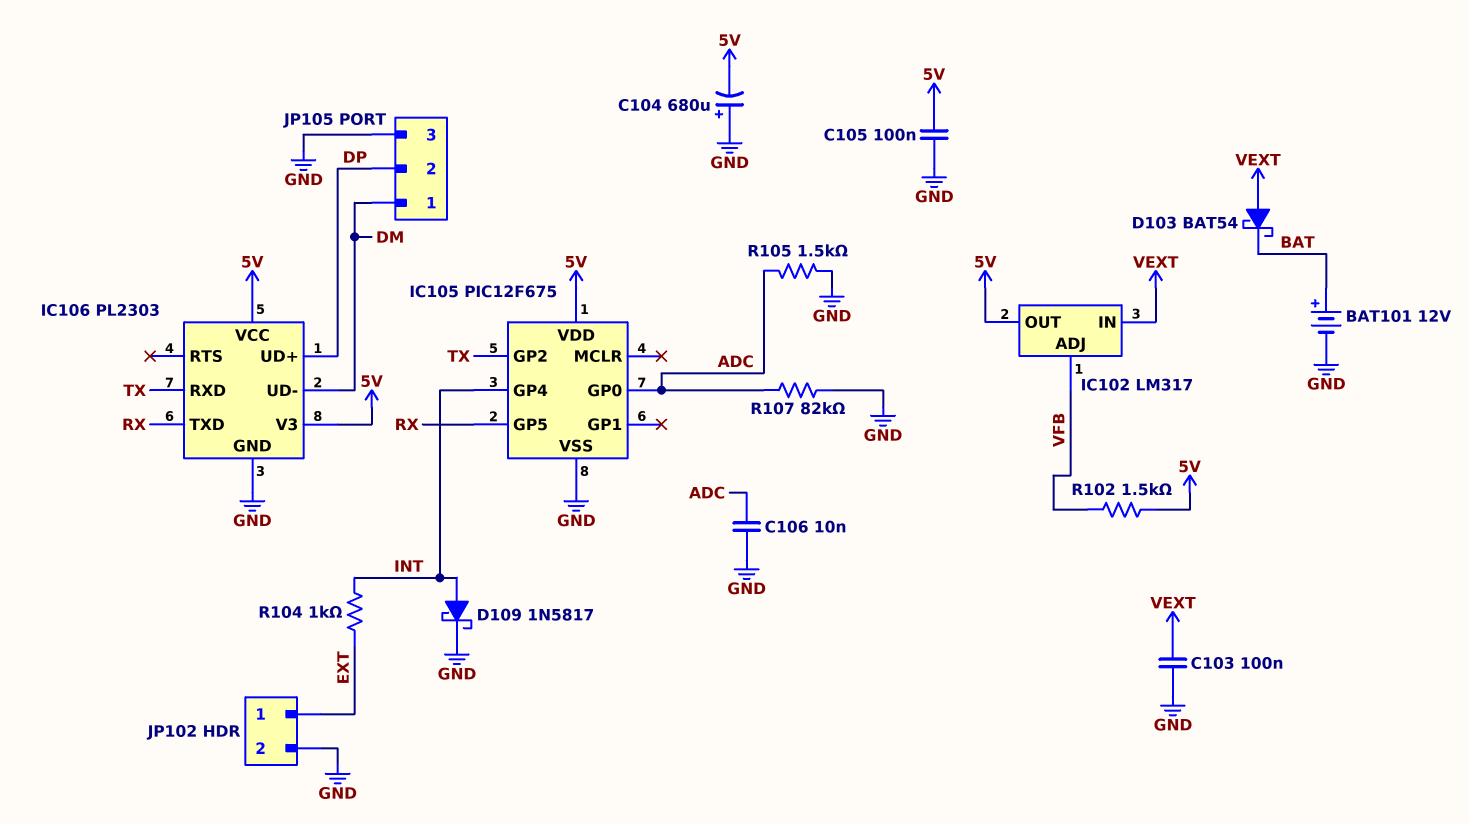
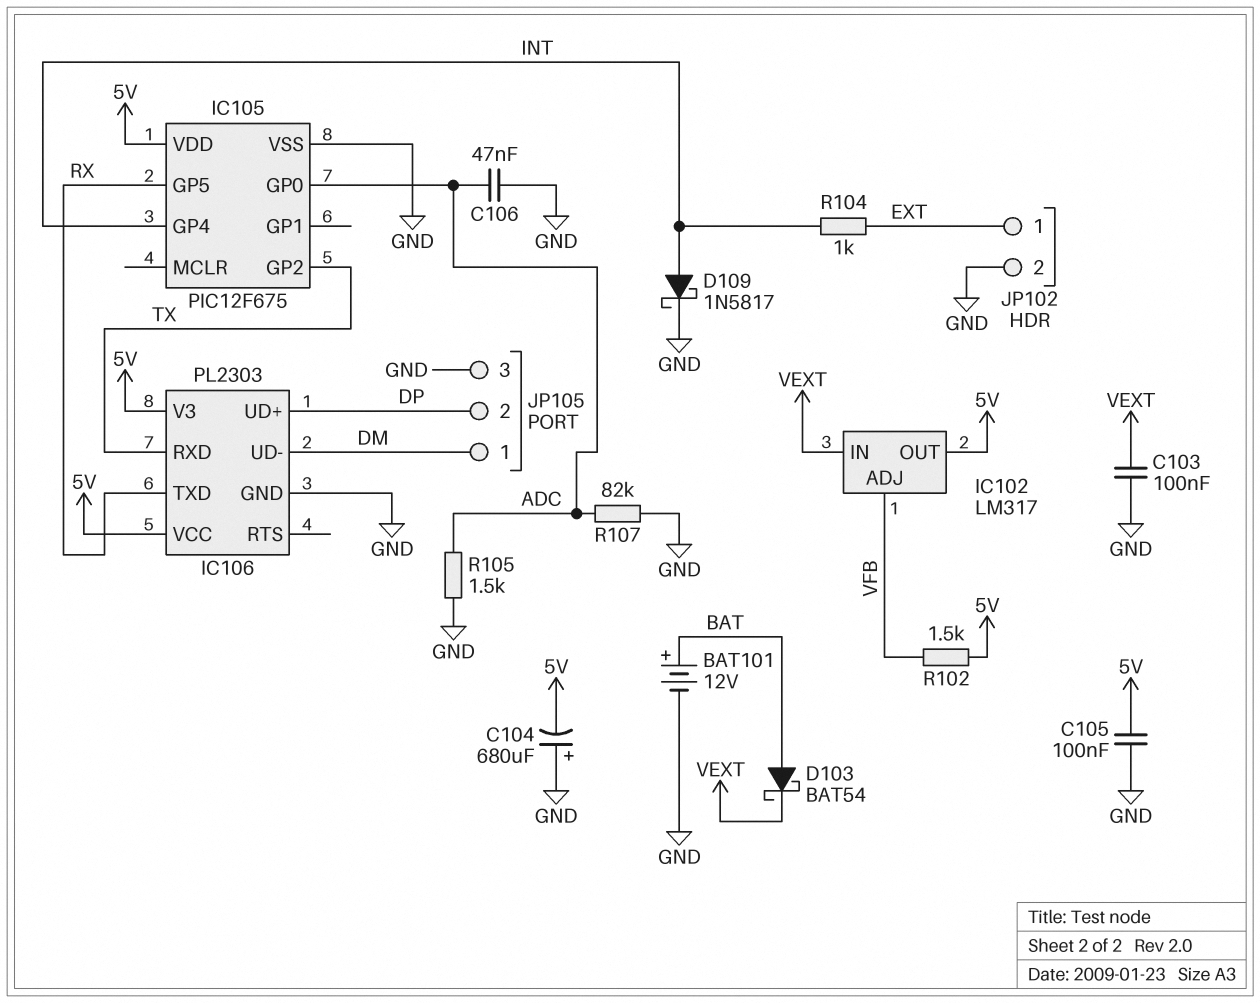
C106: 10nF (ADC, GND) -> 47nF (ADC, GND)
D103: schottky BAT54 (A VEXT, K BAT) -> schottky BAT54 (A BAT, K VEXT)

